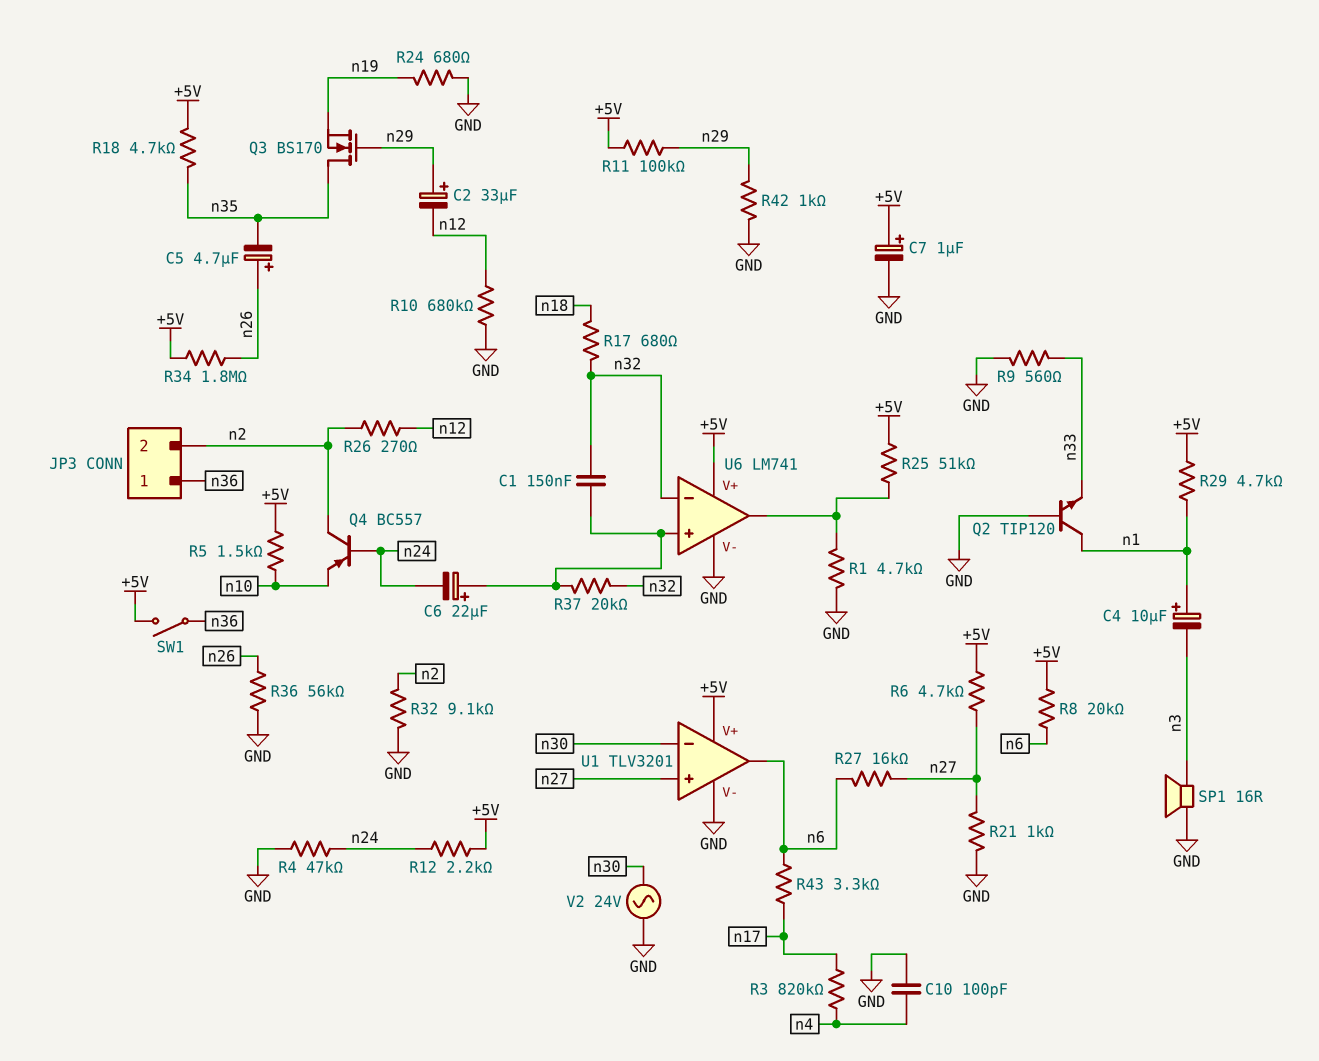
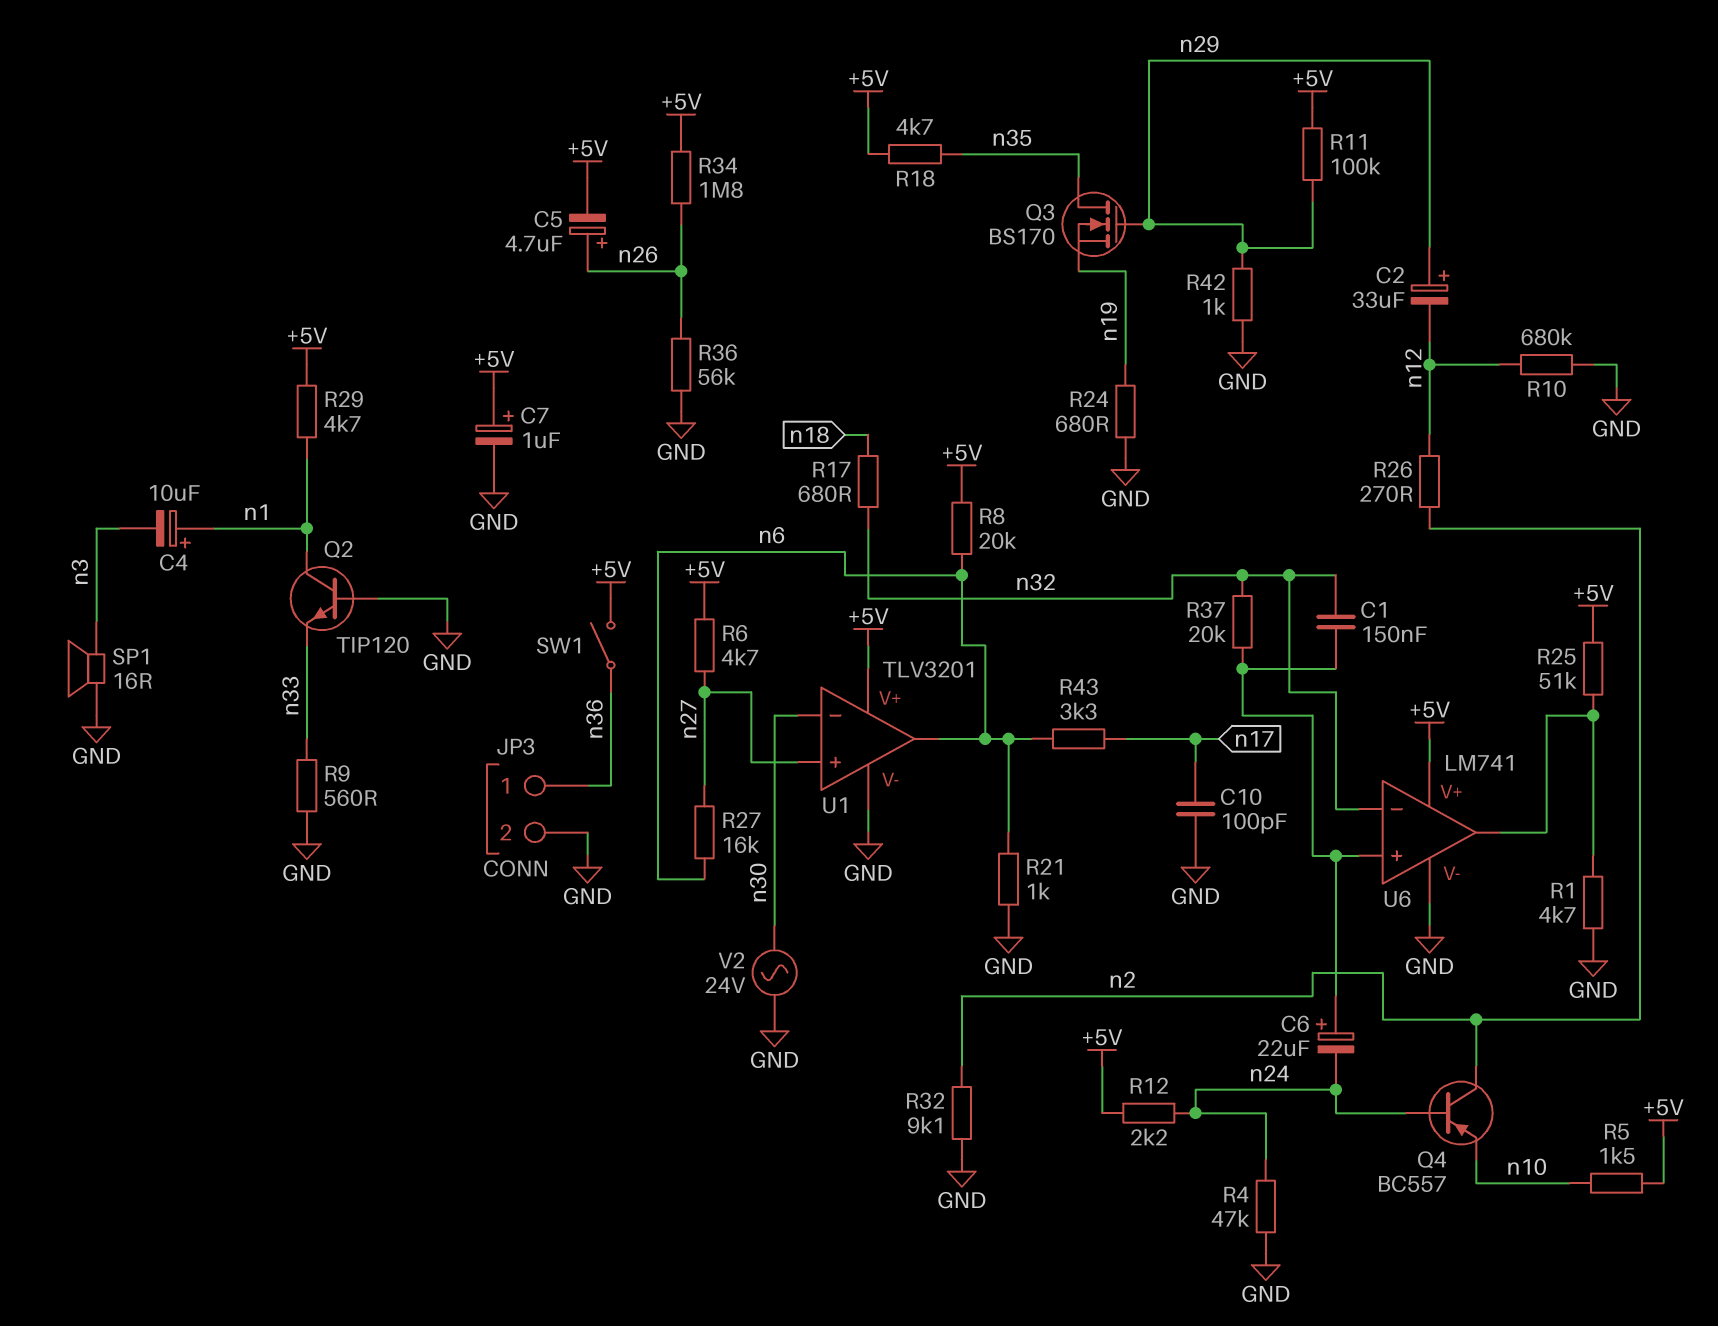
C5: 4.7uF (plus n26, minus n35) -> 4.7uF (plus n26, minus +5V)
C10: 100pF (GND, n4) -> 100pF (GND, n17)
JP3 pin 2: n2 -> GND
R3: 820k (n4, n17) -> none
R21: 1k (GND, n27) -> 1k (GND, n6)

